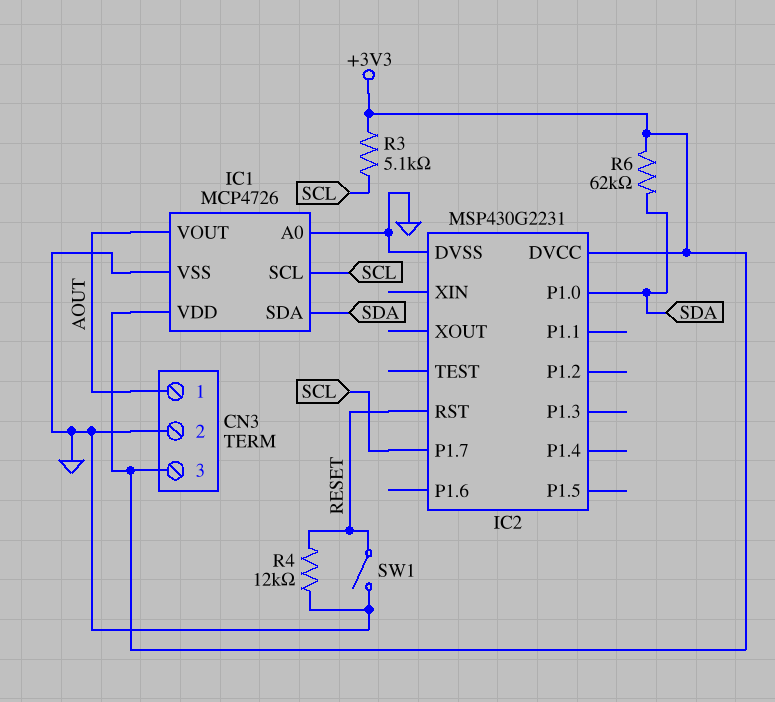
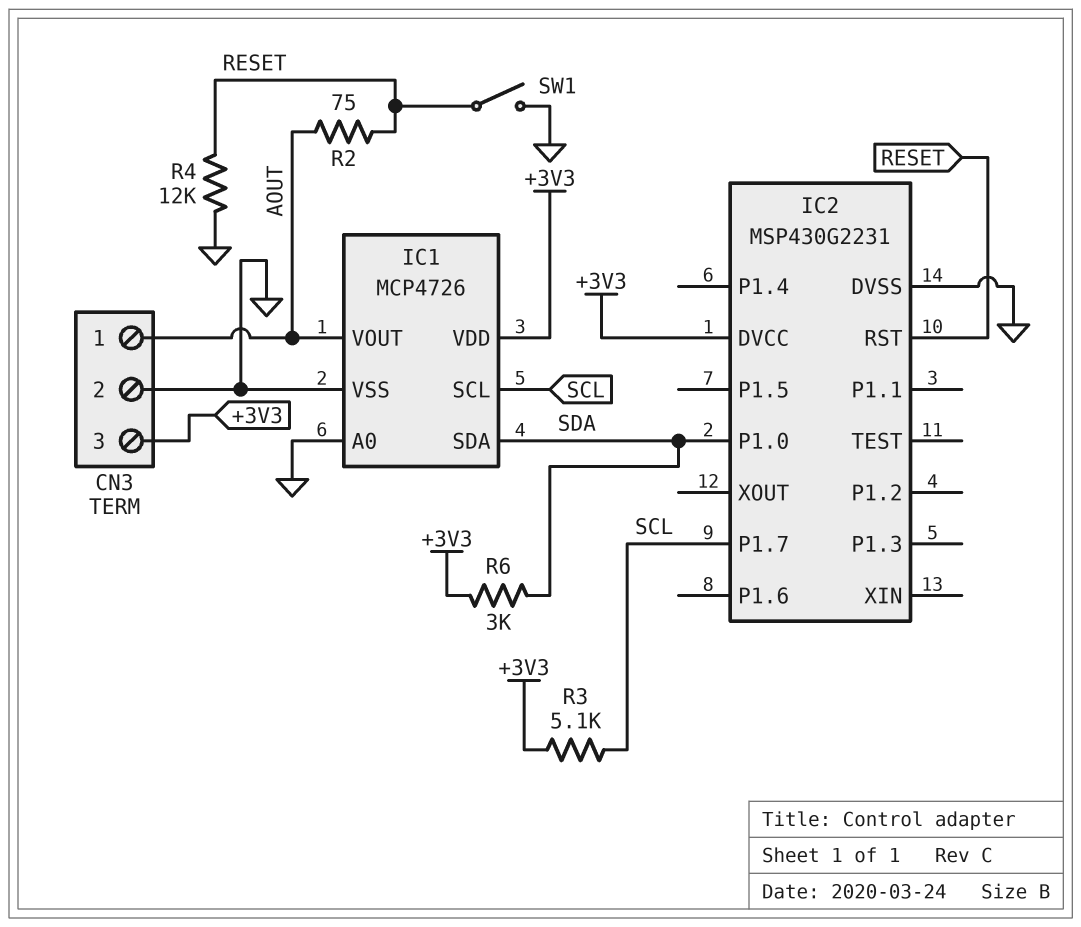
R2: none -> 75 (AOUT, RESET)
R6: 62k (+3V3, SDA) -> 3k (+3V3, SDA)

